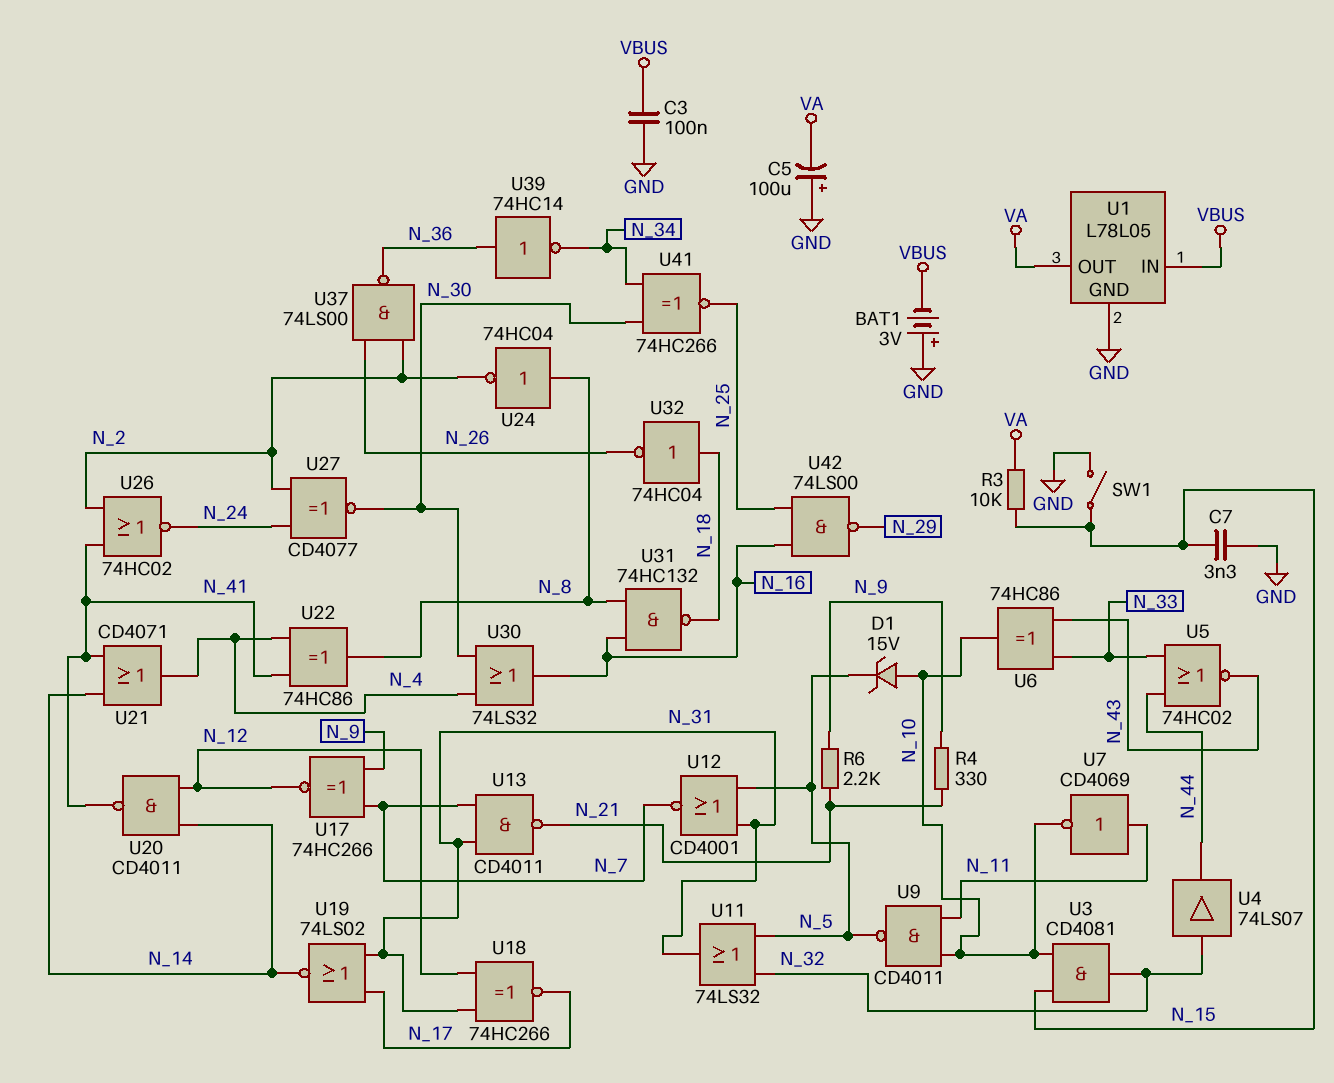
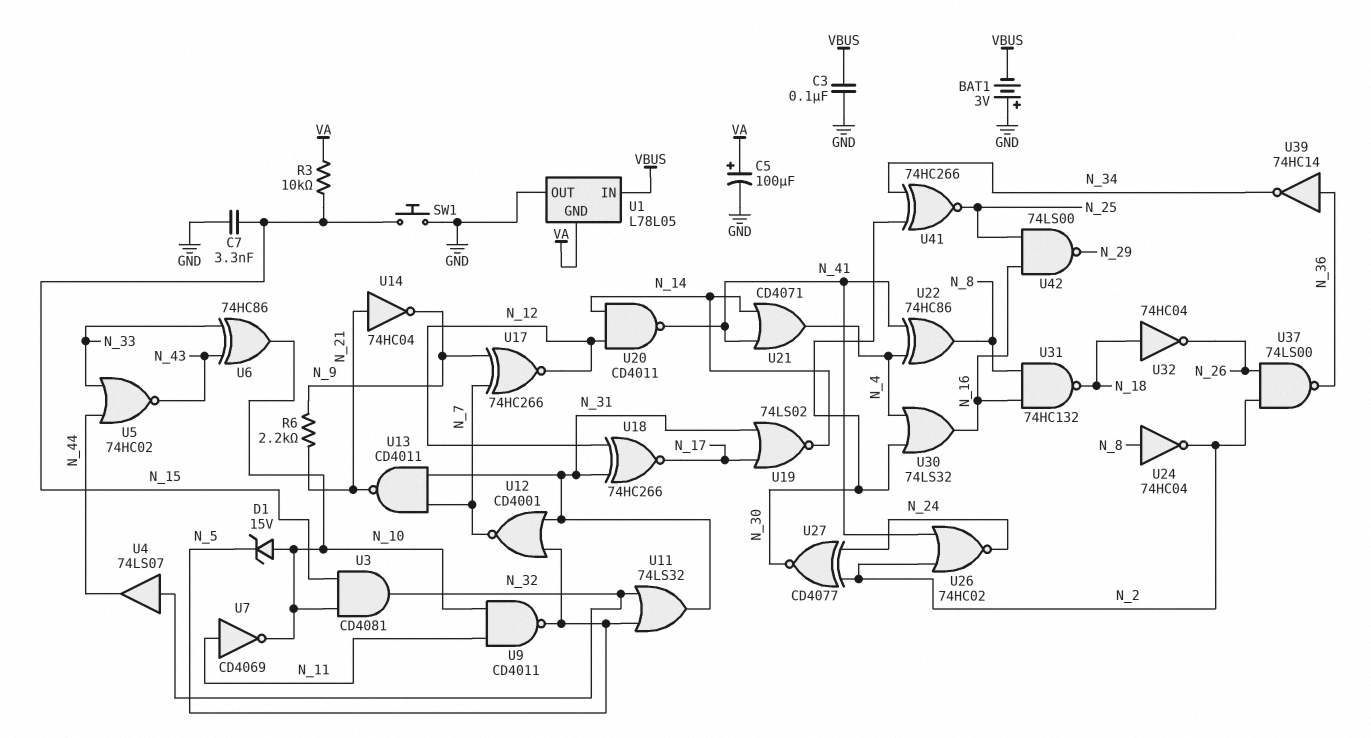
C5: 100uF (plus GND, minus VA) -> 100uF (plus VA, minus GND)
R4: 330 (N_9, N_21) -> none
SW1: switch (GND, N_15) -> button (GND, N_15)
U1 pin GND: GND -> VA
U1 pin OUT: VA -> GND
U14: none -> NOT 74HC04 (in N_21, out N_9)

